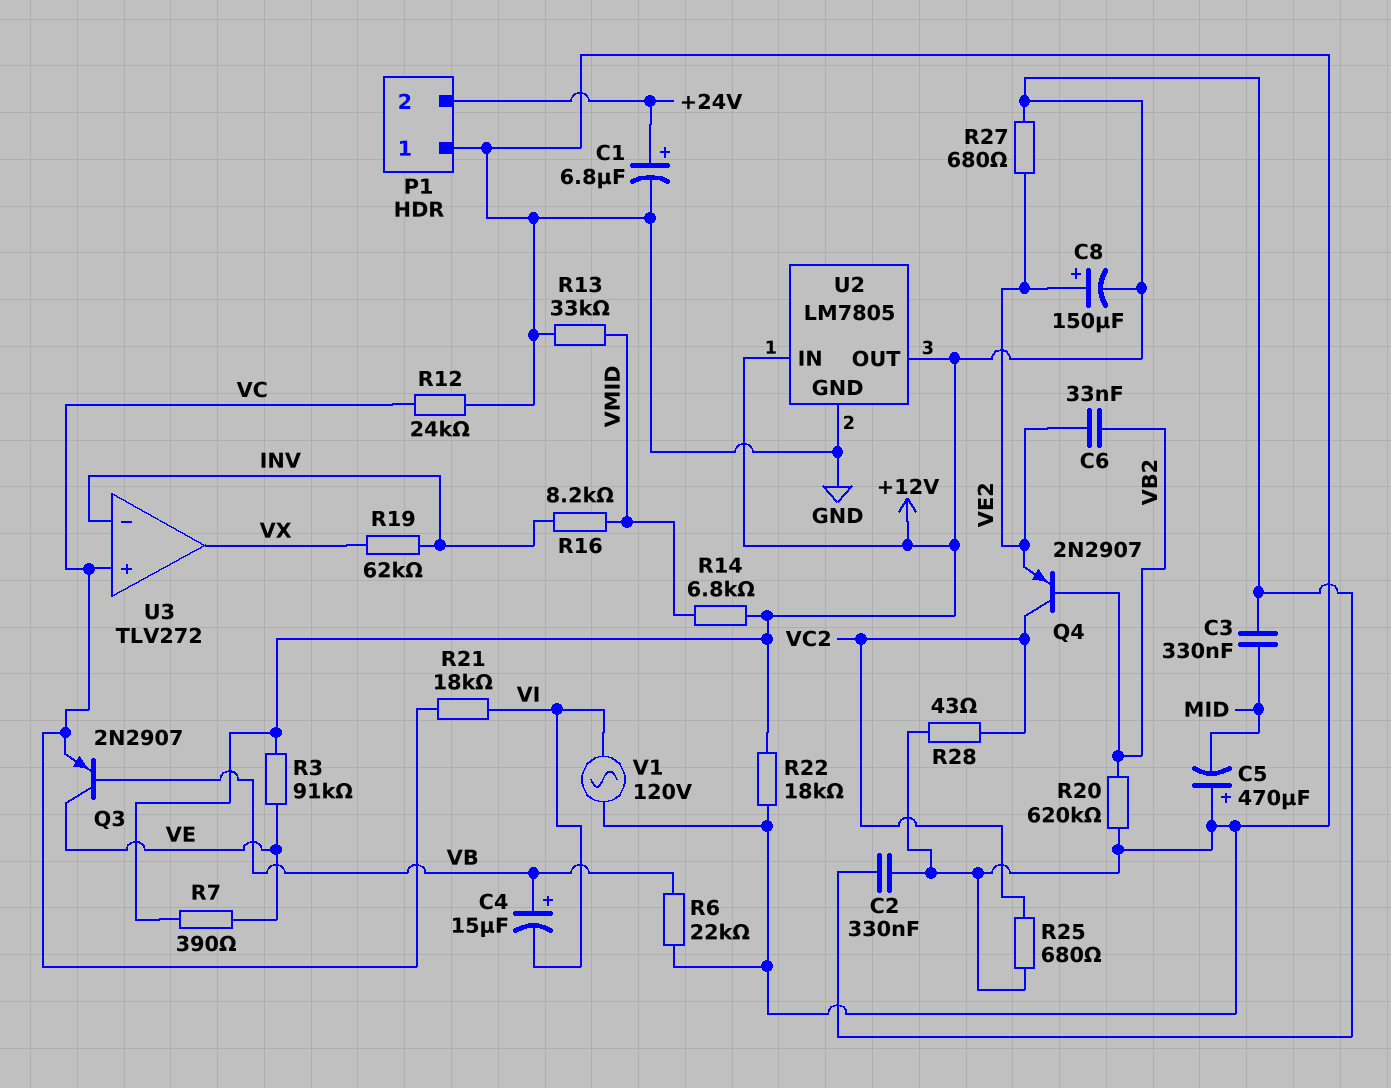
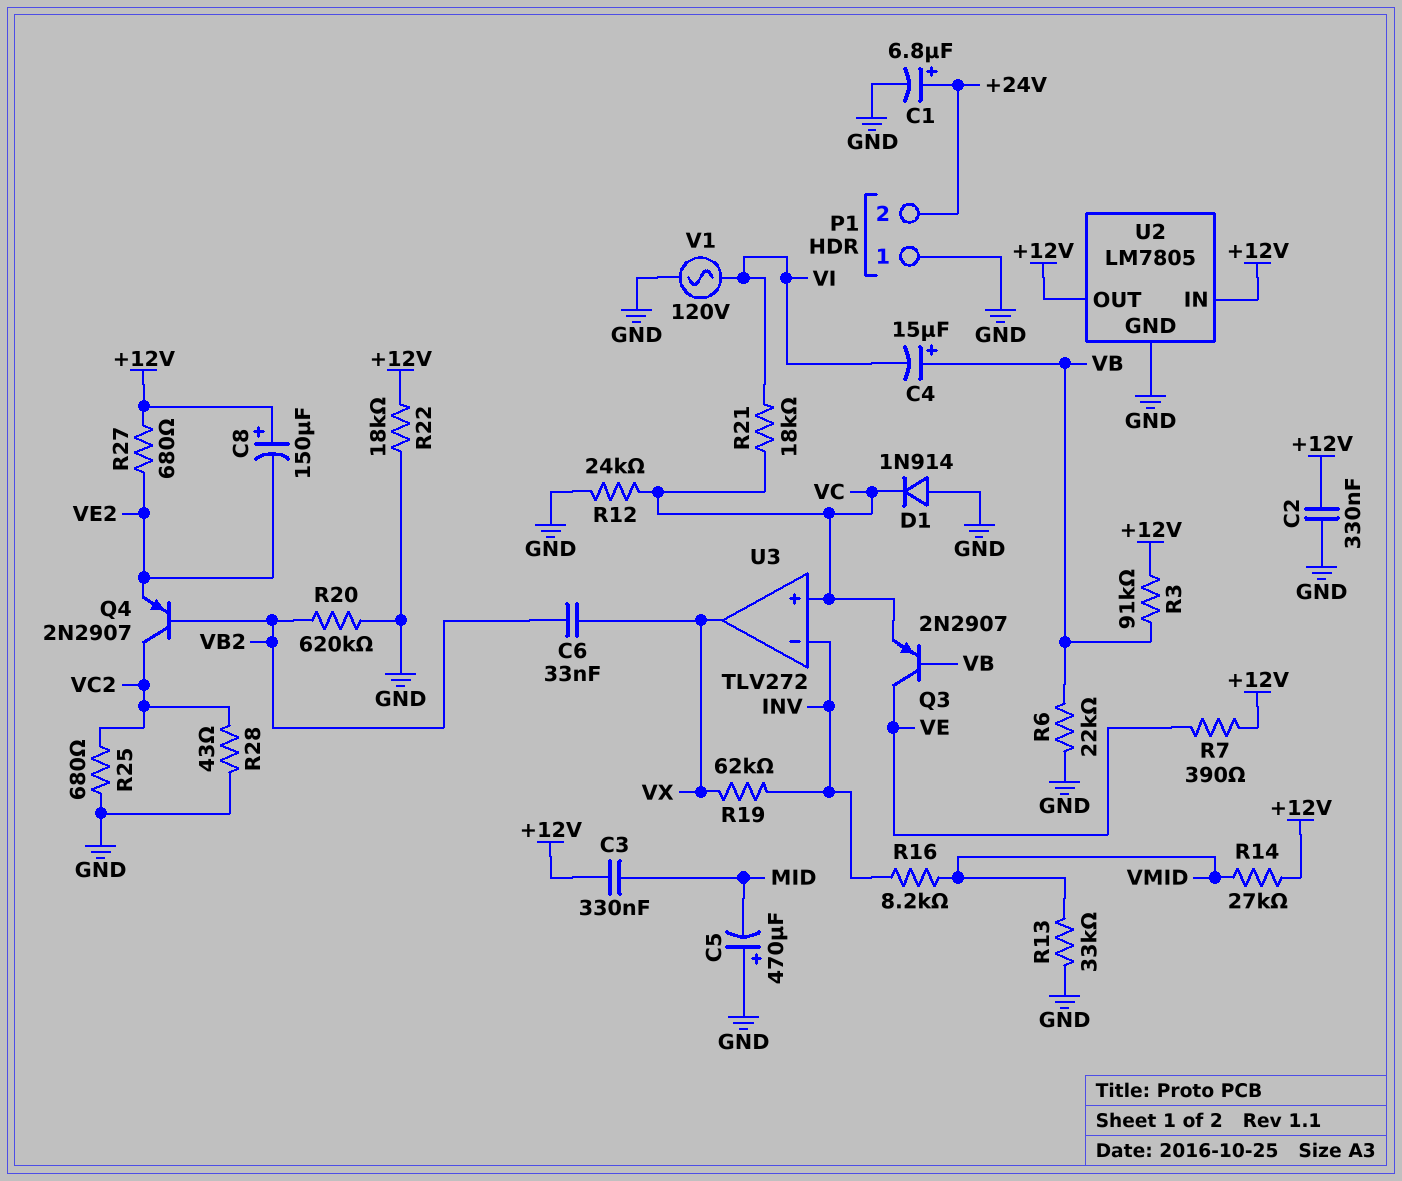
C6: 33nF (VB2, VE2) -> 33nF (VB2, VX)
C8: 150uF (plus VE2, minus +12V) -> 150uF (plus +12V, minus VE2)
D1: none -> diode 1N914 (A GND, K VC)
R3: 91k (+12V, VE) -> 91k (+12V, VB)
R14: 6.8k (+12V, VMID) -> 27k (+12V, VMID)

